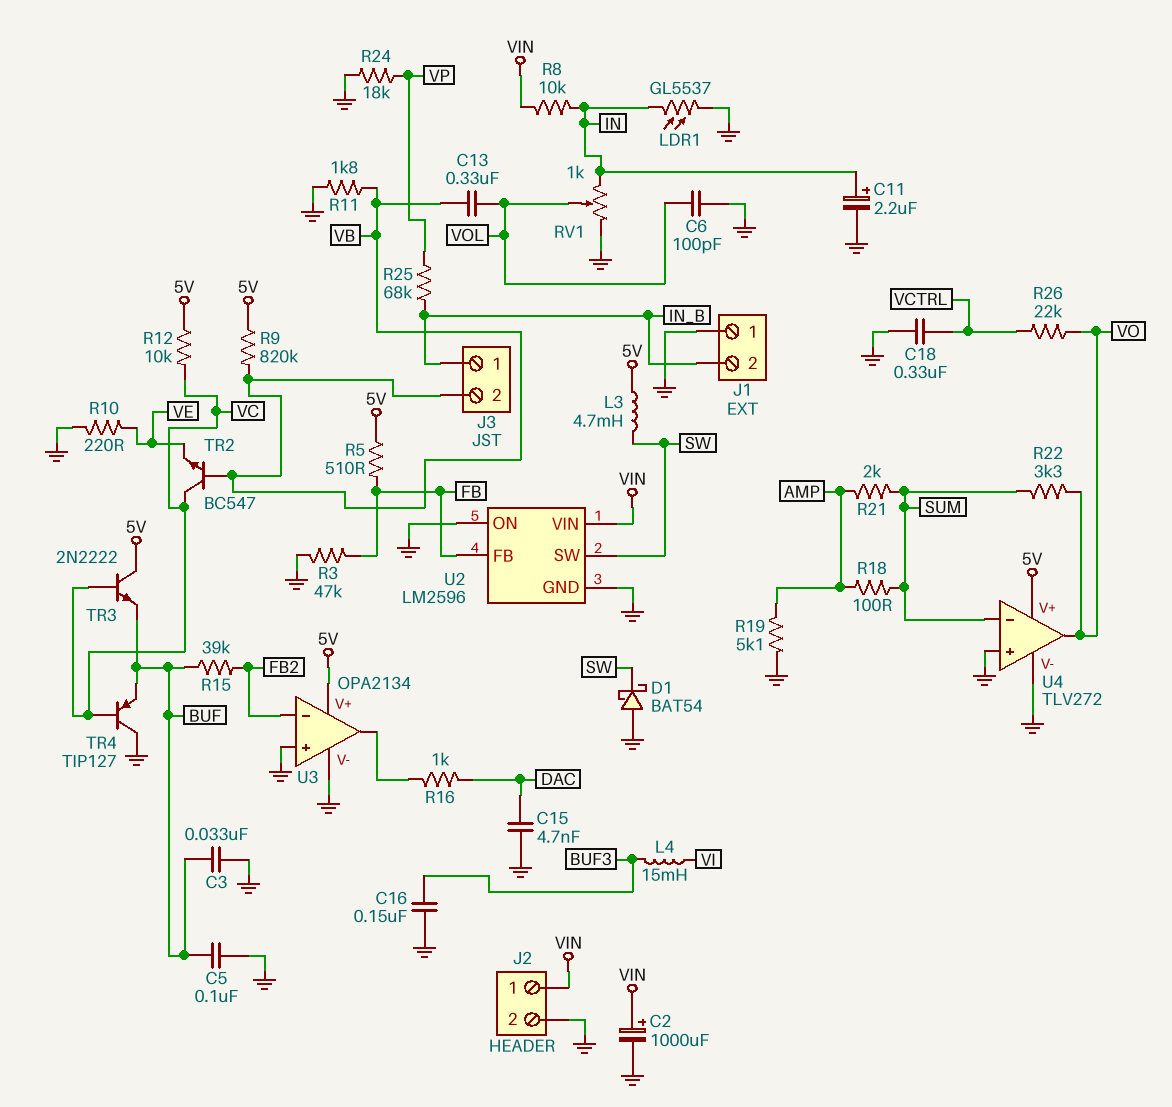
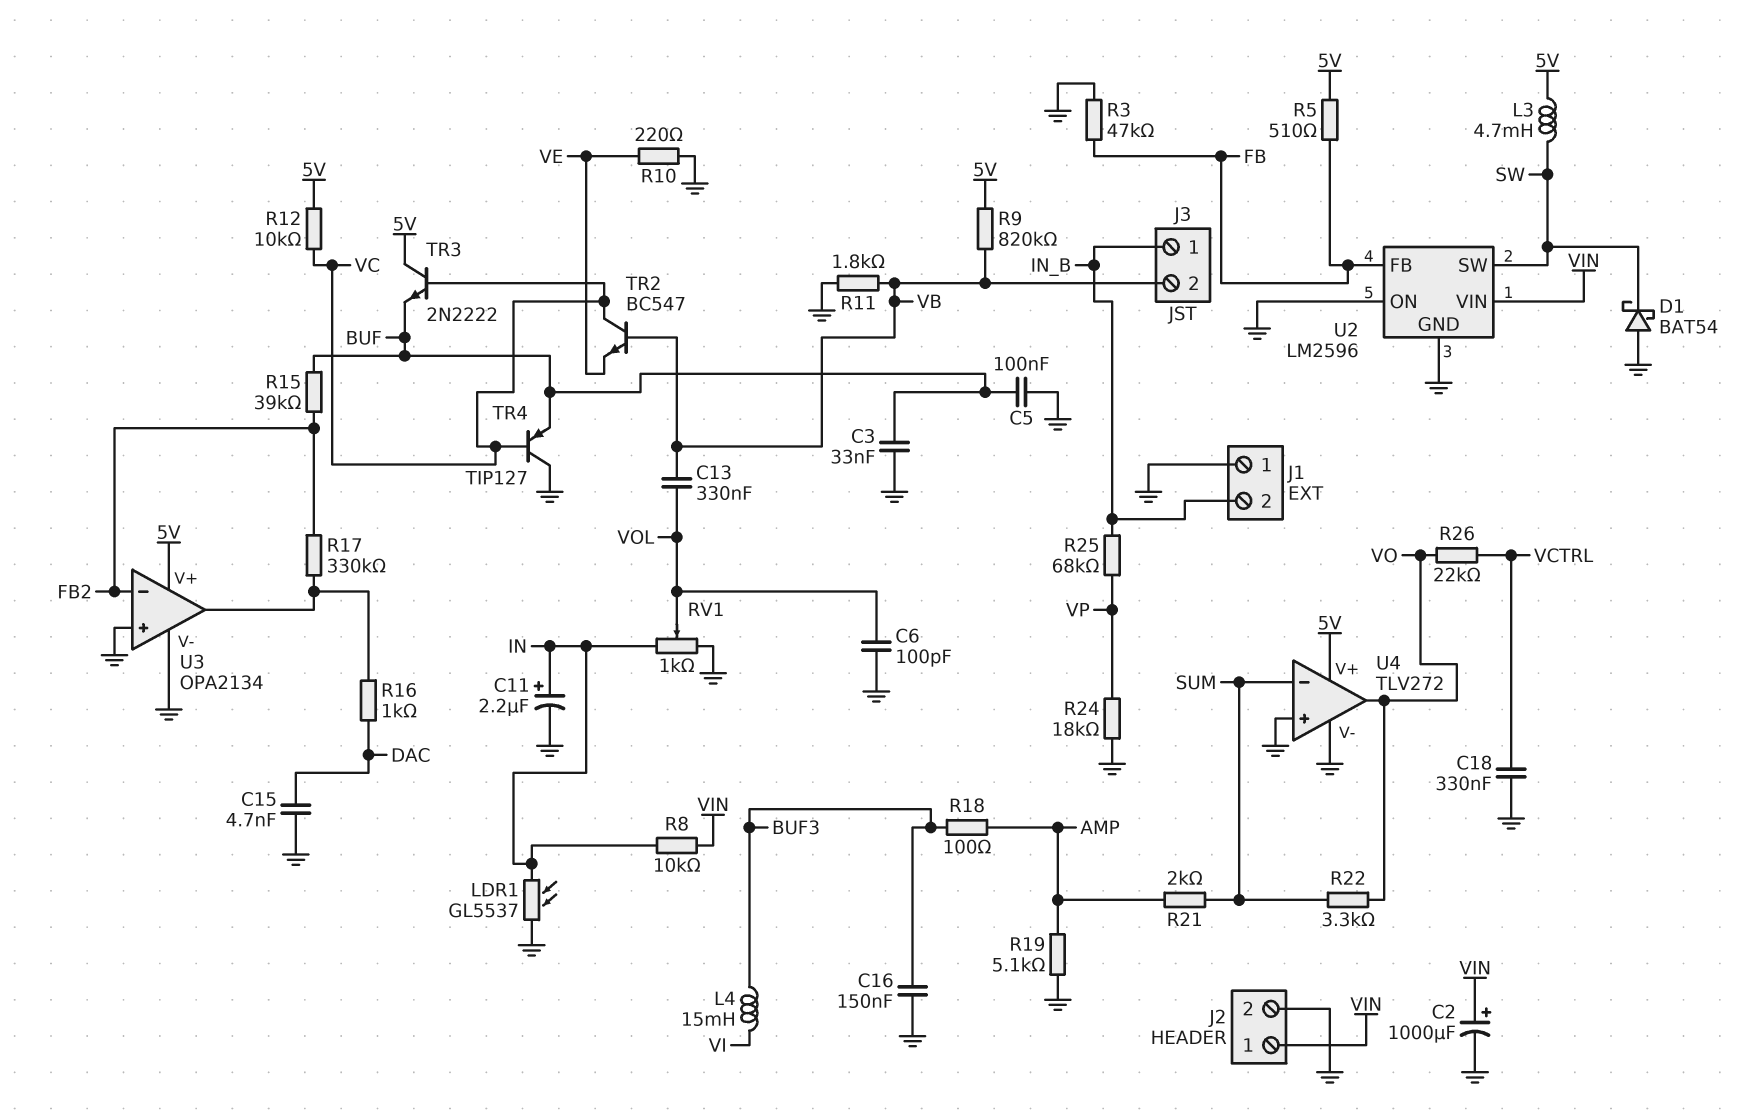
R17: none -> 330k (FB2, U3/out)
R18: 100 (AMP, SUM) -> 100 (AMP, BUF3)

